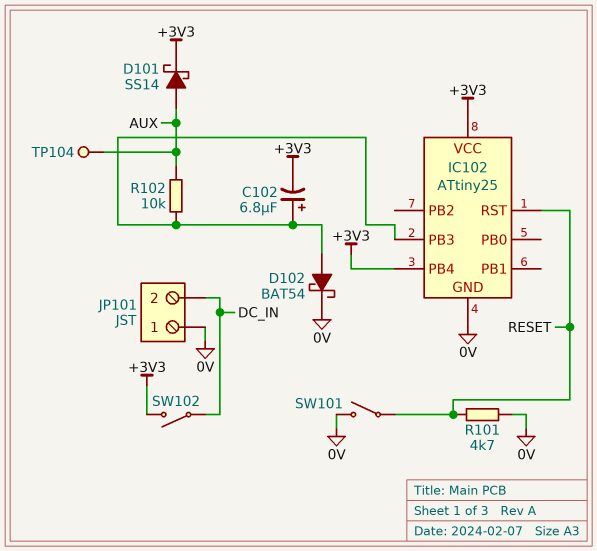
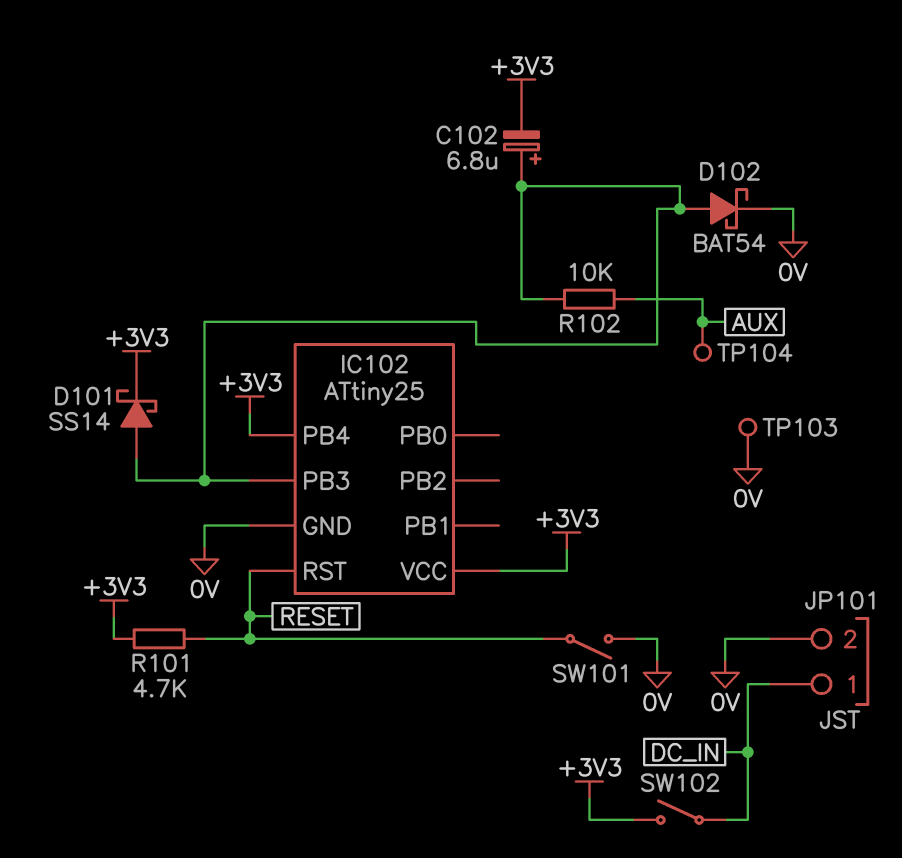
D101: schottky SS14 (A AUX, K +3V3) -> schottky SS14 (A IC102/PB3, K +3V3)
JP101 pin 1: 0V -> DC_IN
JP101 pin 2: DC_IN -> 0V
R101: 4.7k (0V, RESET) -> 4.7k (+3V3, RESET)
TP103: none -> test point (0V)

